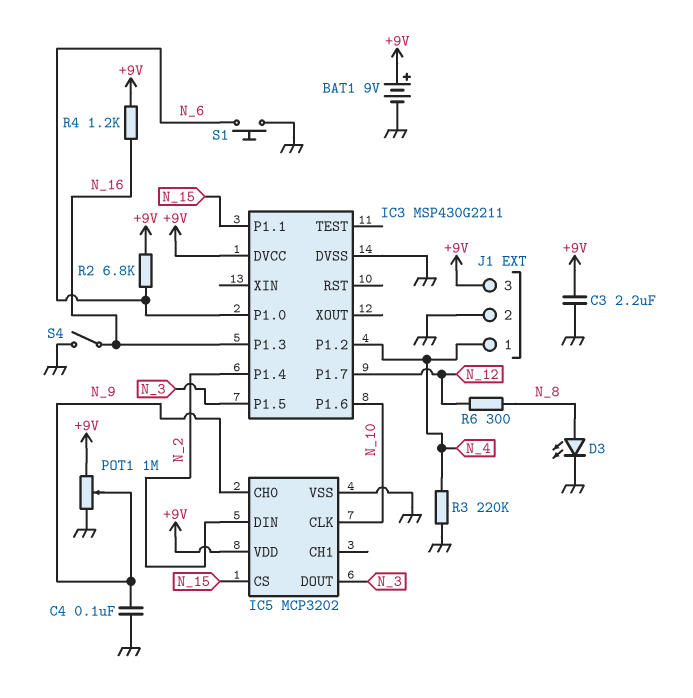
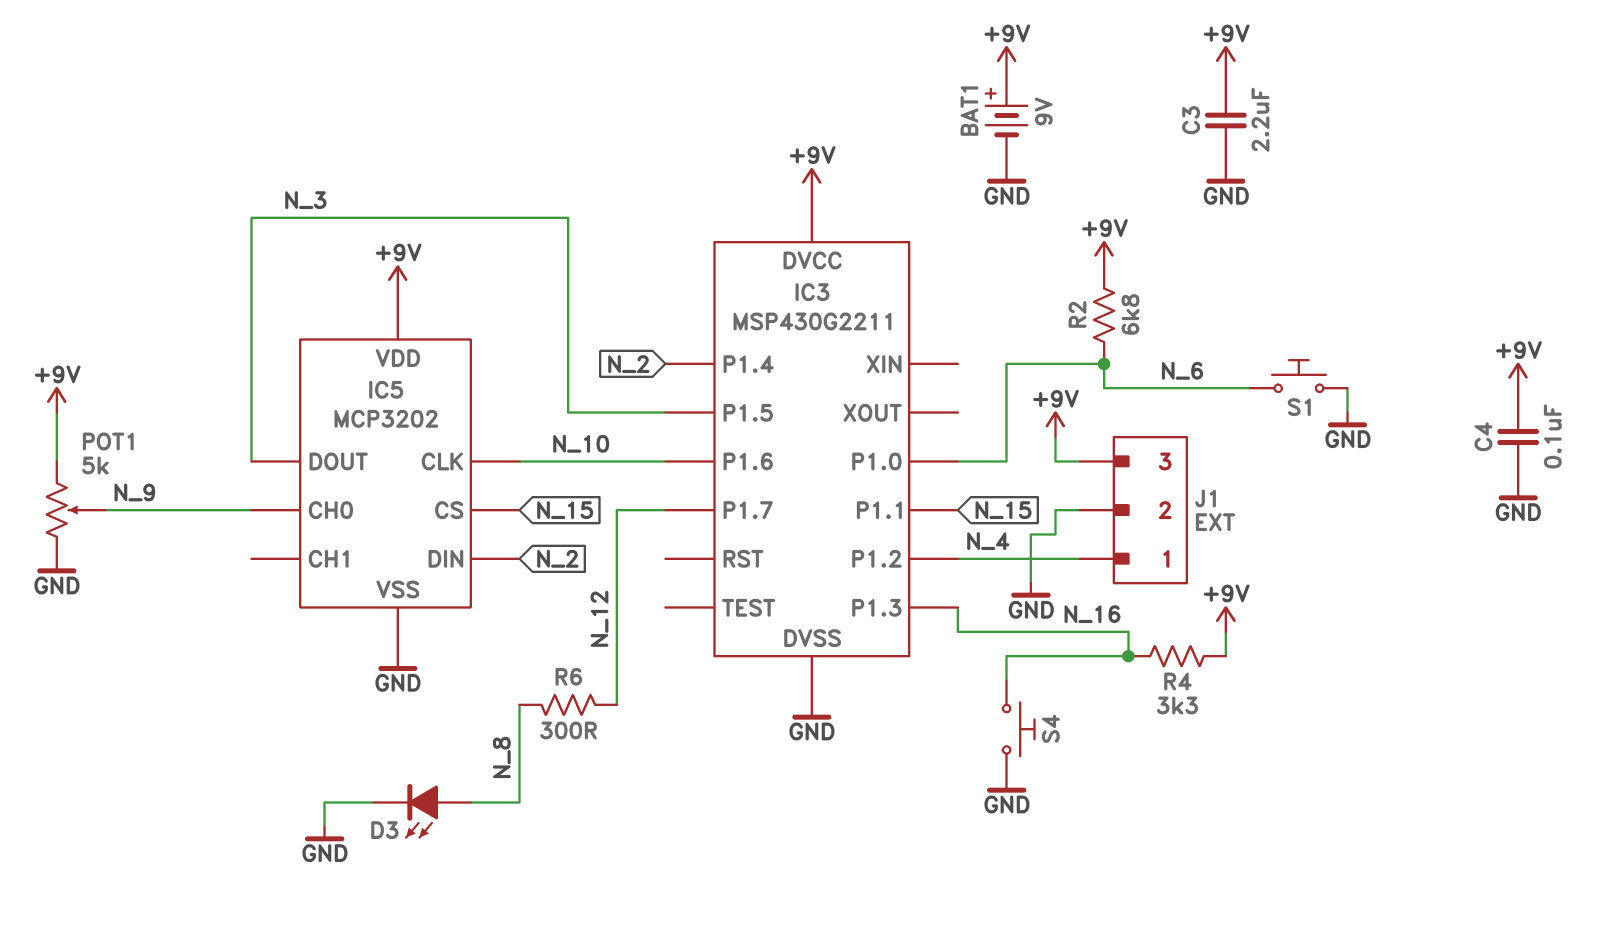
C4: 100nF (GND, N_9) -> 100nF (+9V, GND)
POT1: 1M (+9V, GND, wiper N_9) -> 5k (+9V, GND, wiper N_9)
R3: 220k (GND, N_4) -> none
R4: 1.2k (+9V, N_16) -> 3.3k (+9V, N_16)
S4: switch (GND, N_16) -> button (GND, N_16)

